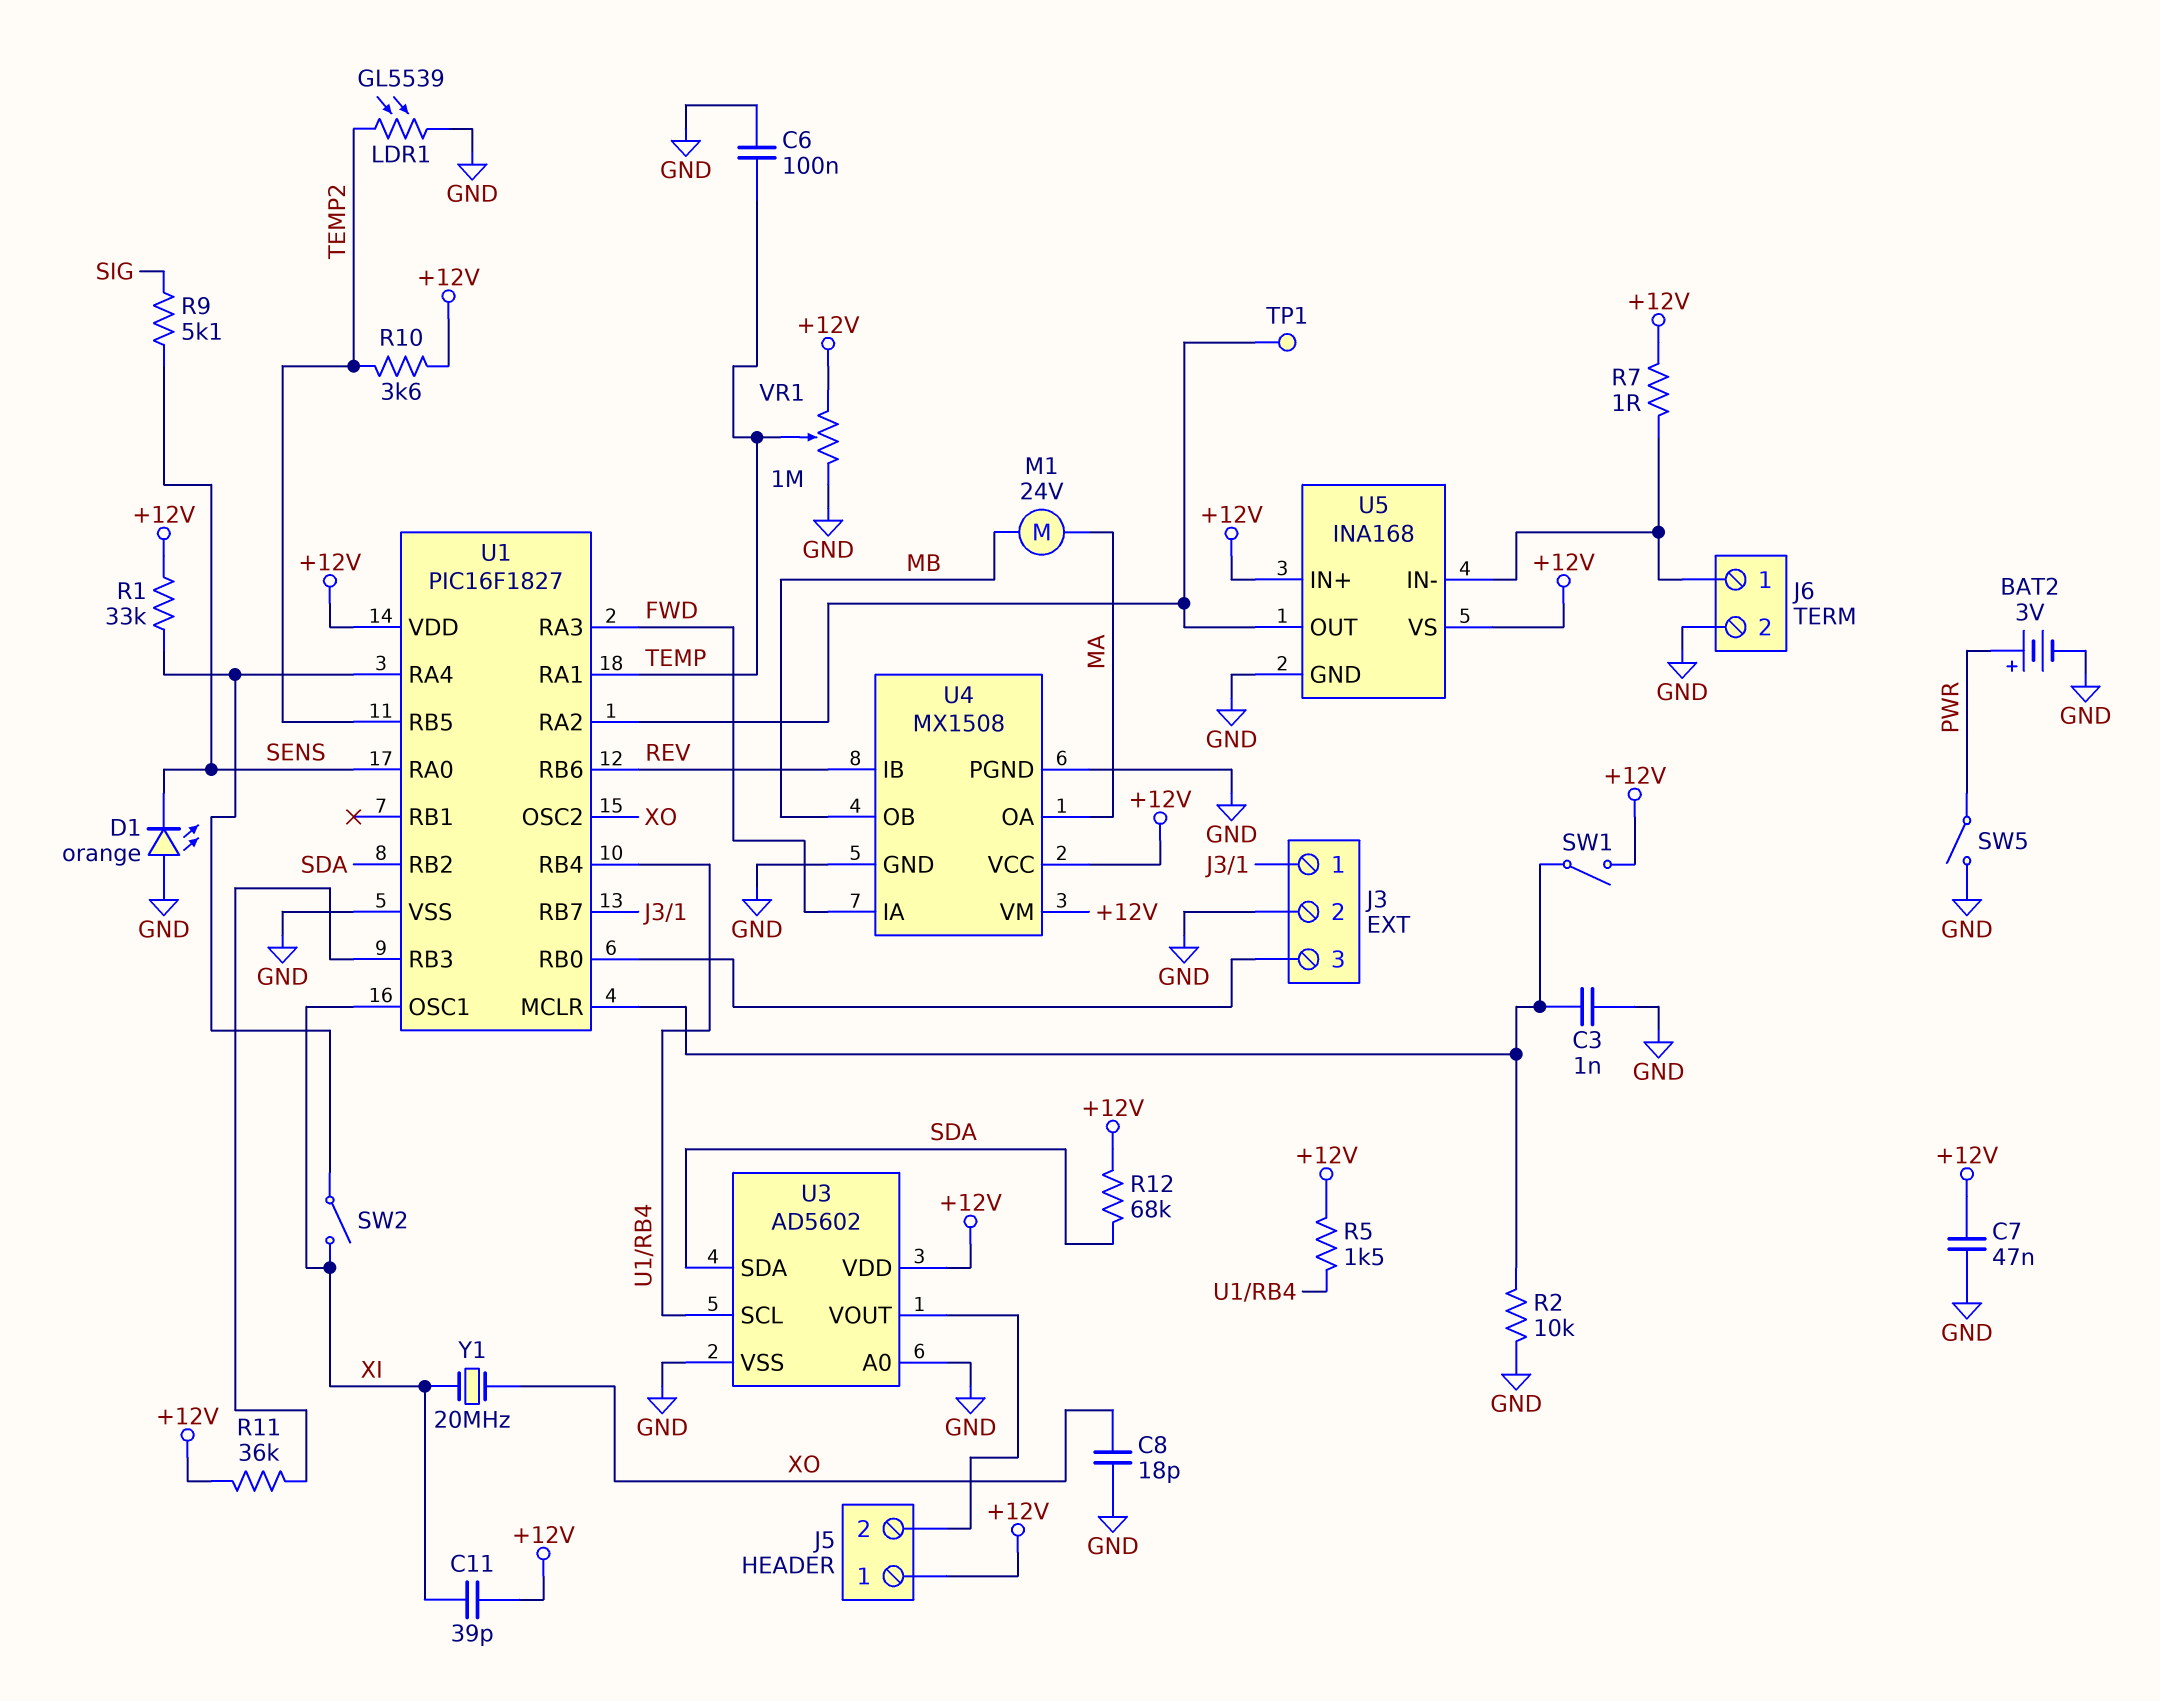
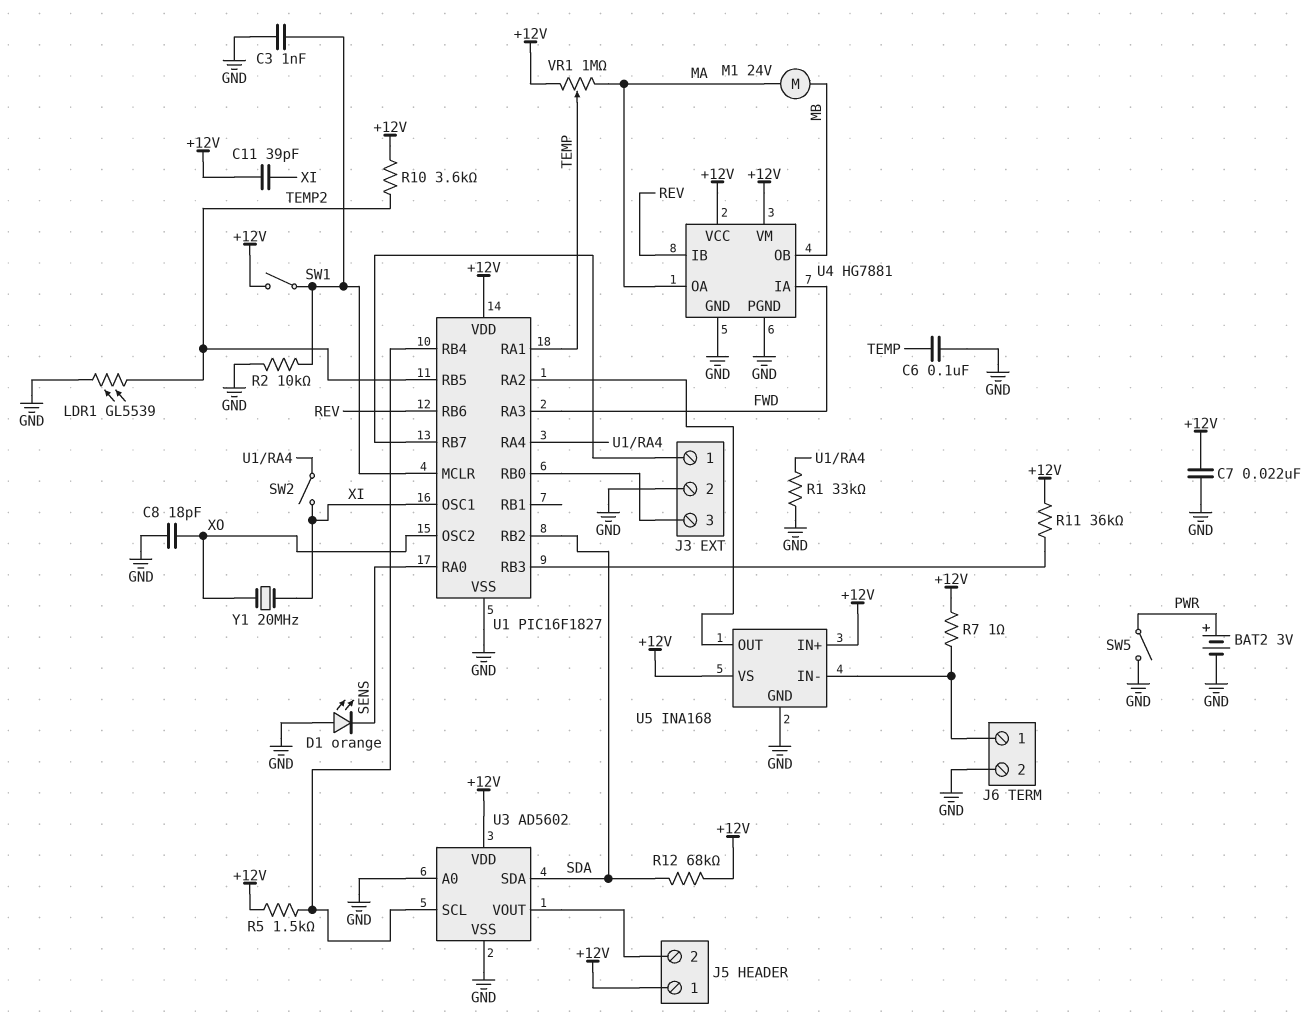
C7: 47nF (+12V, GND) -> 22nF (+12V, GND)
R1: 33k (+12V, U1/RA4) -> 33k (GND, U1/RA4)
R9: 5.1k (SENS, SIG) -> none
TP1: test point (U1/RA2) -> none
U4: MX1508 -> HG7881
VR1: 1M (+12V, GND, wiper TEMP) -> 1M (+12V, MA, wiper TEMP)

